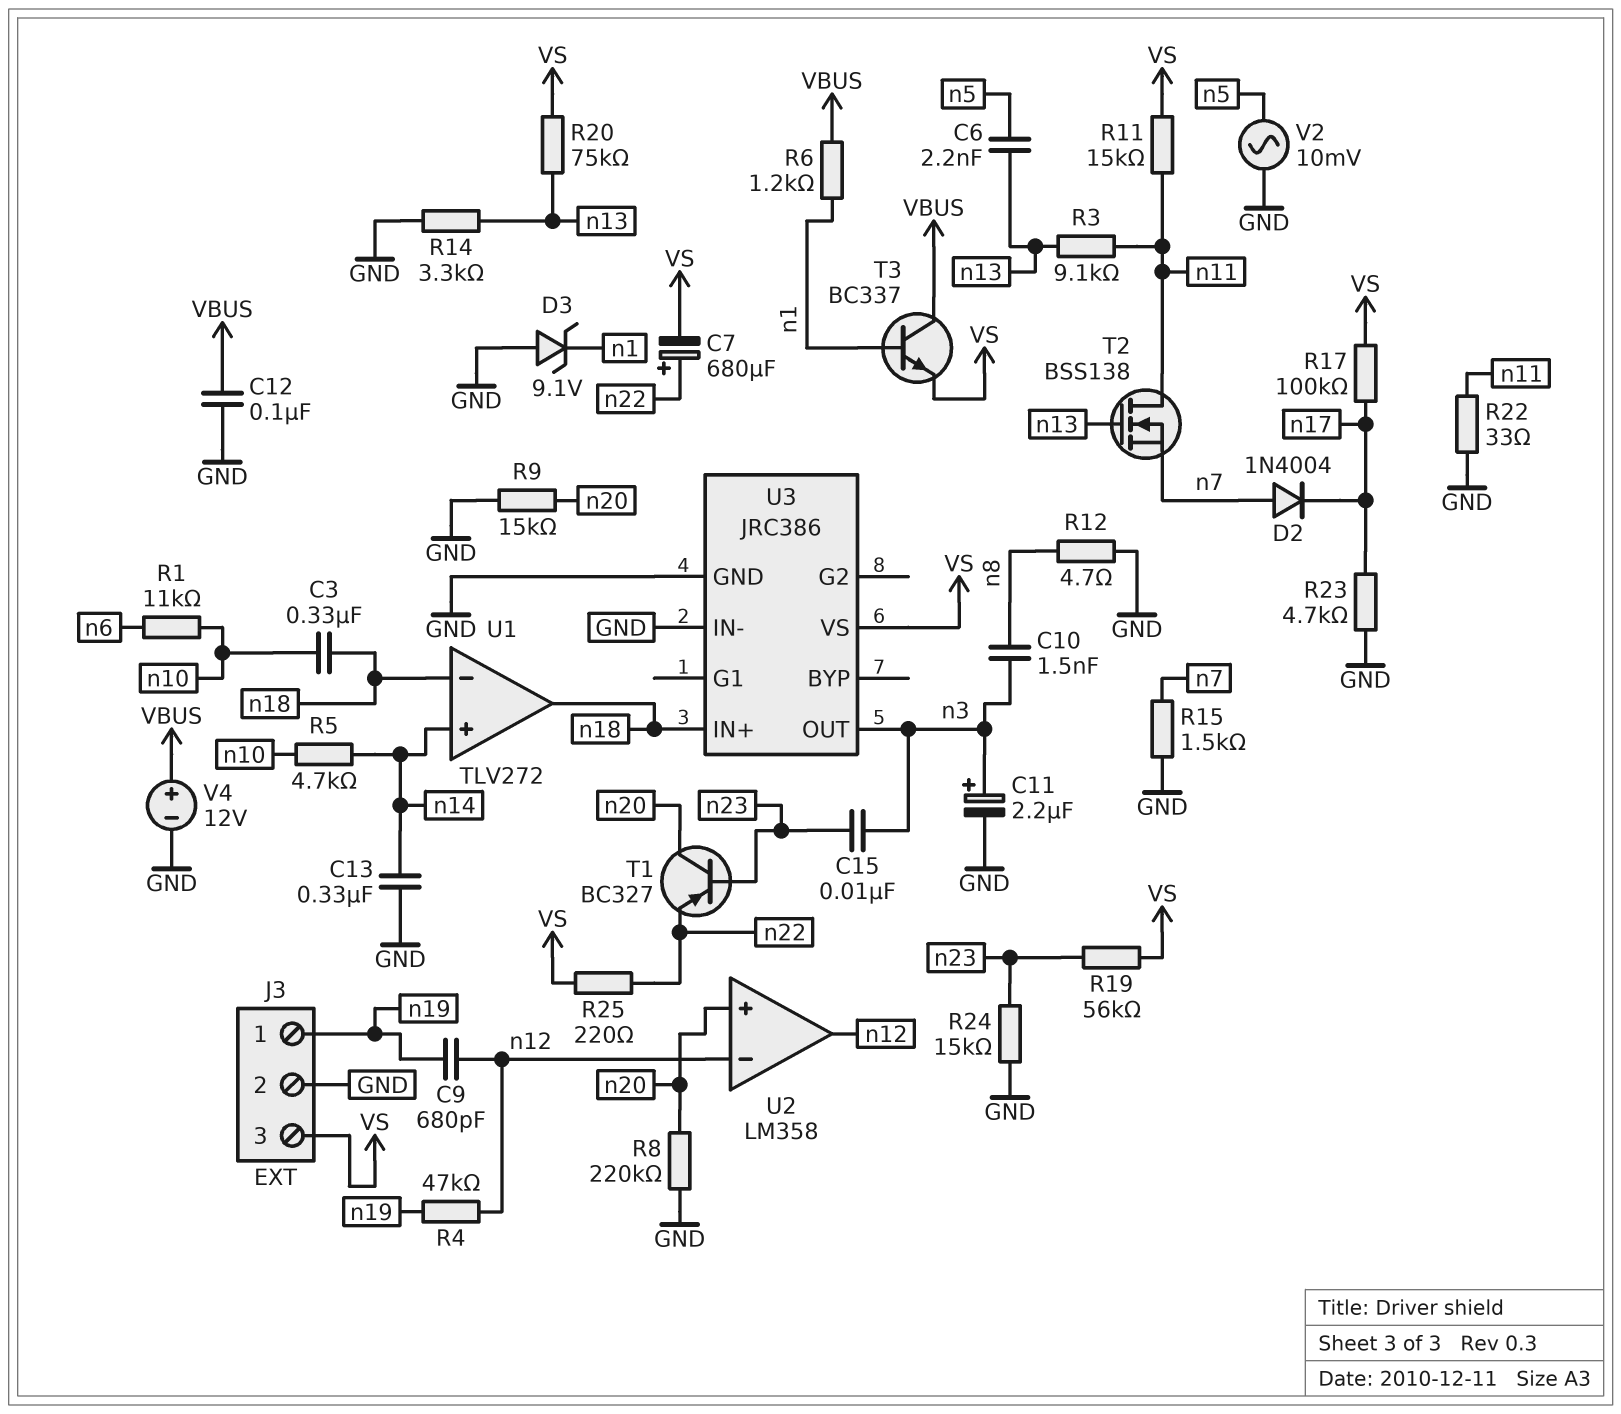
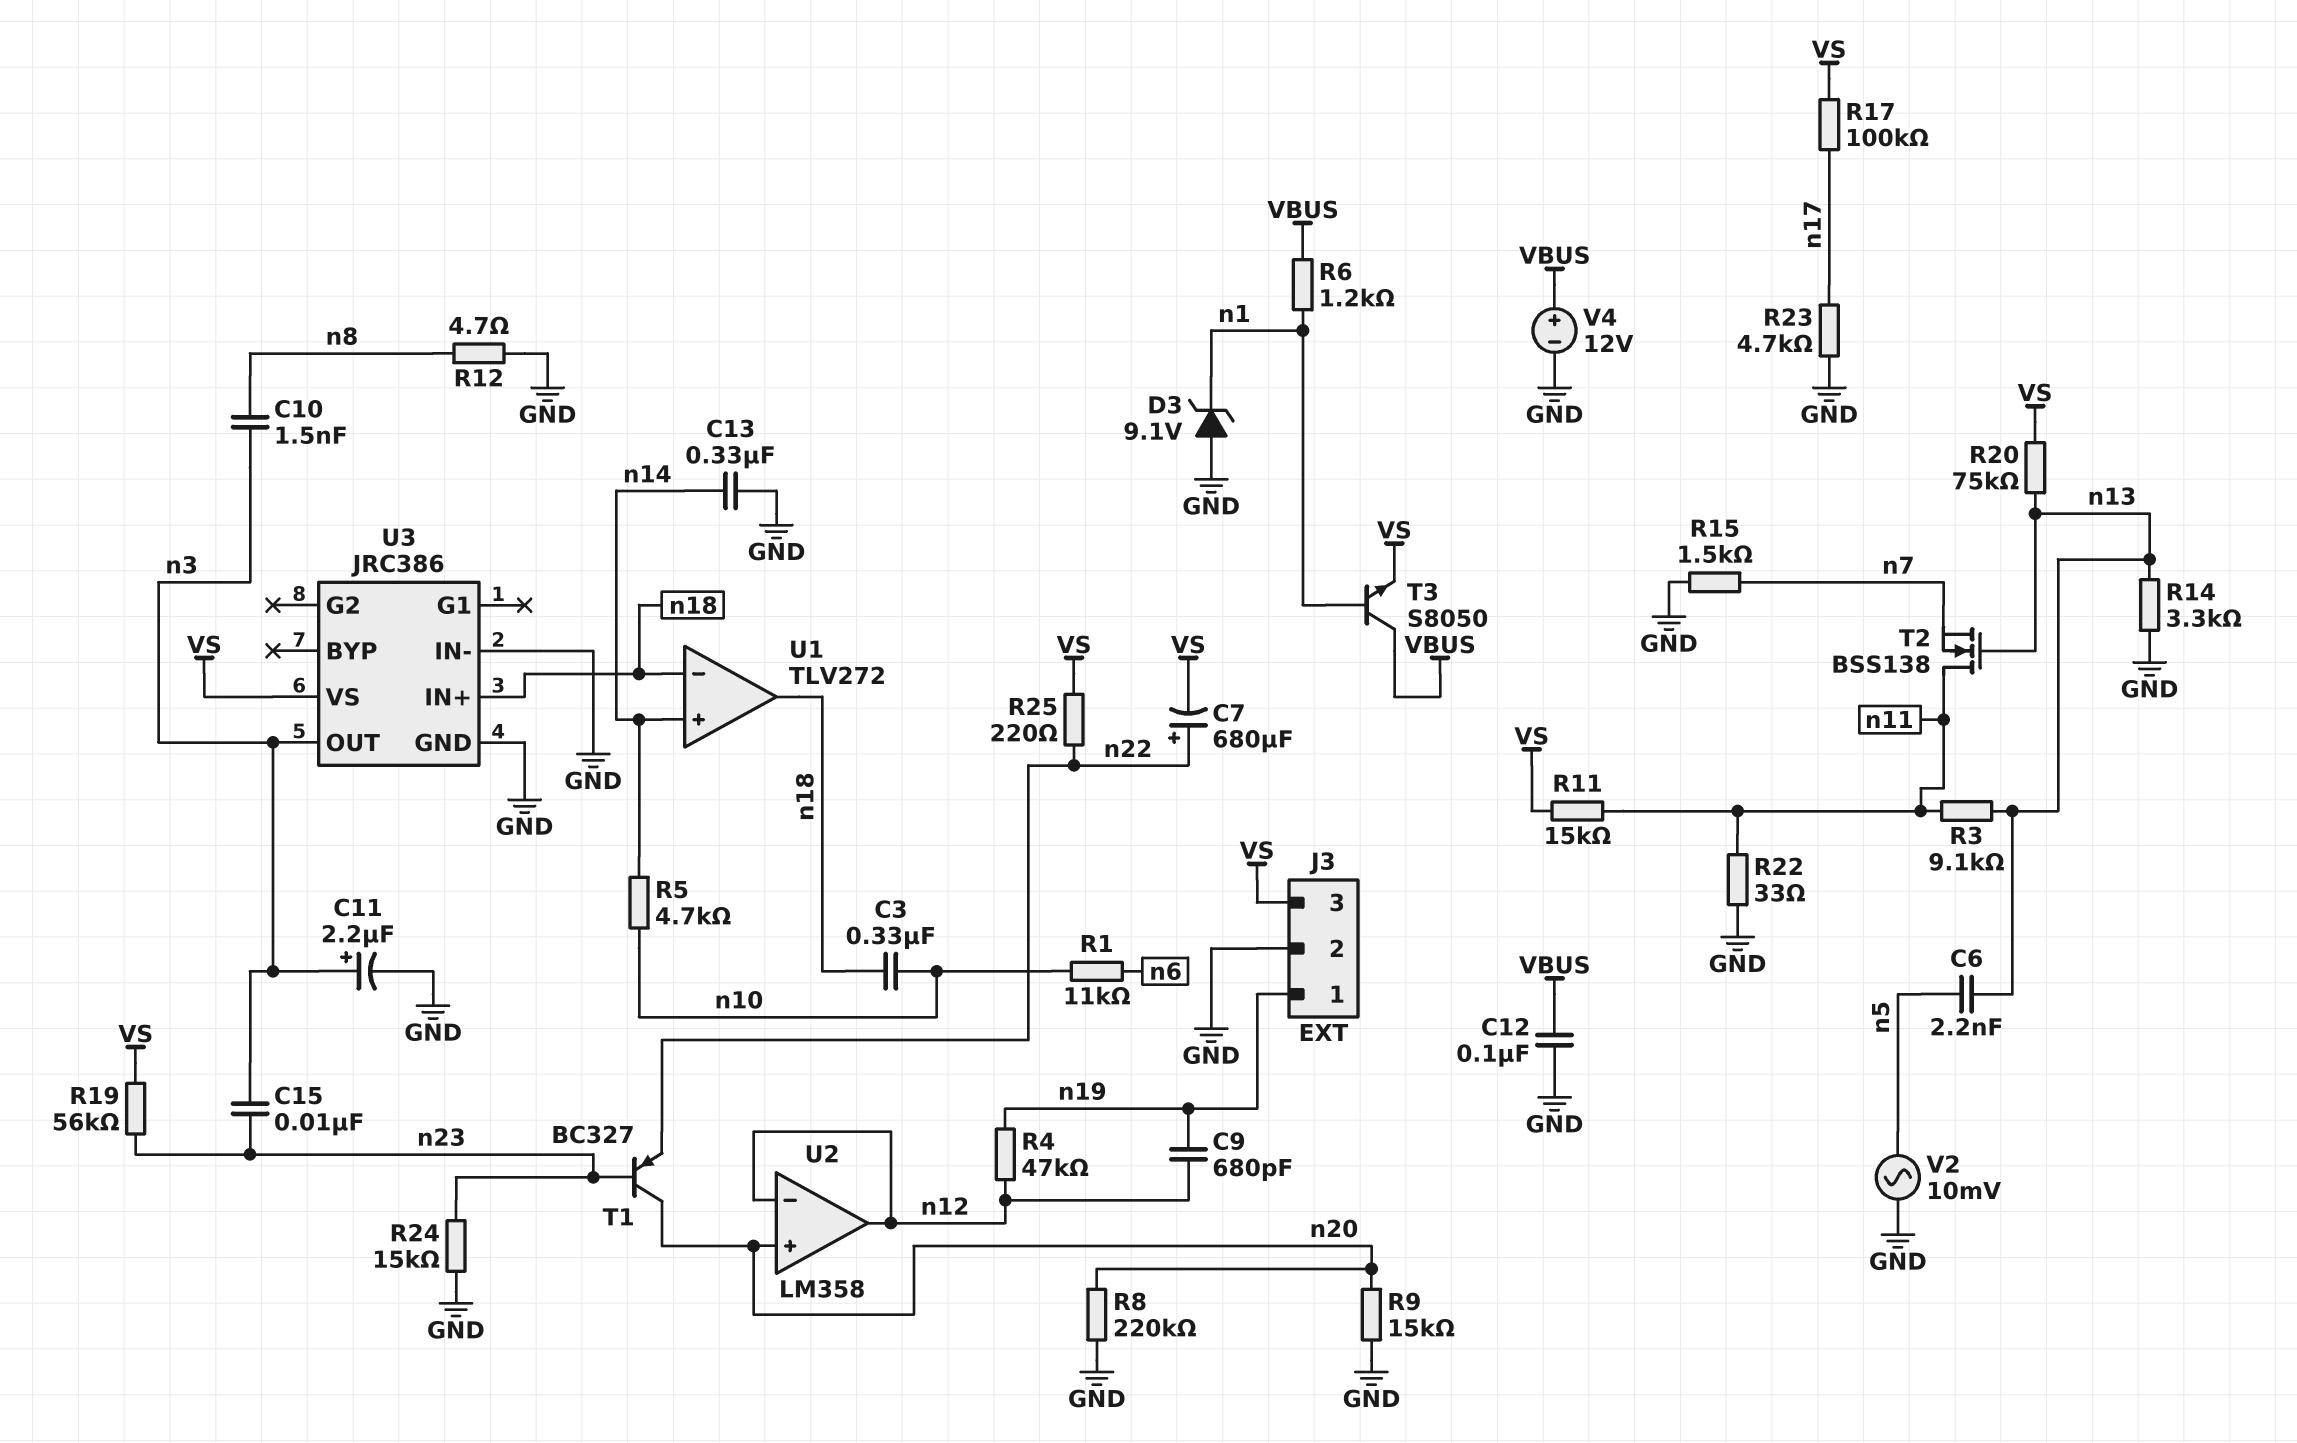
D2: diode 1N4004 (A n7, K n17) -> none
T3: NPN BC337 (B n1, C VBUS, E VS) -> NPN S8050 (B n1, C VBUS, E VS)

